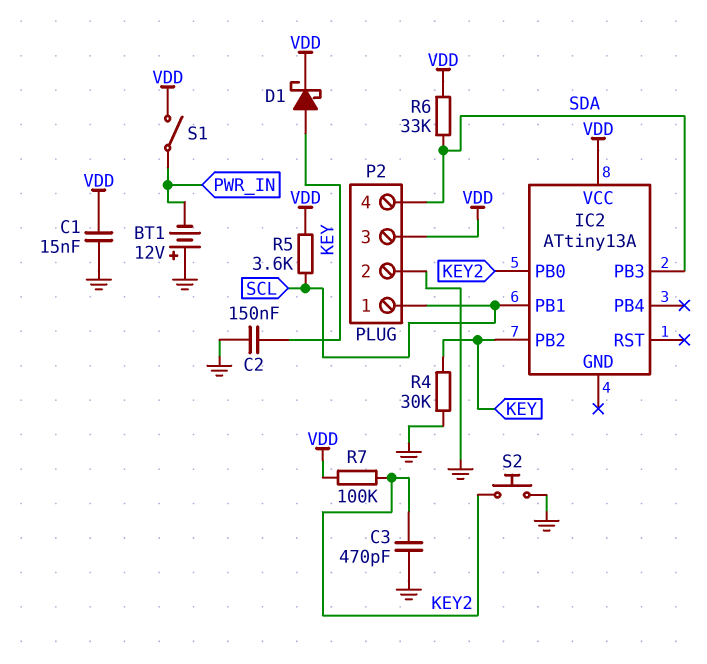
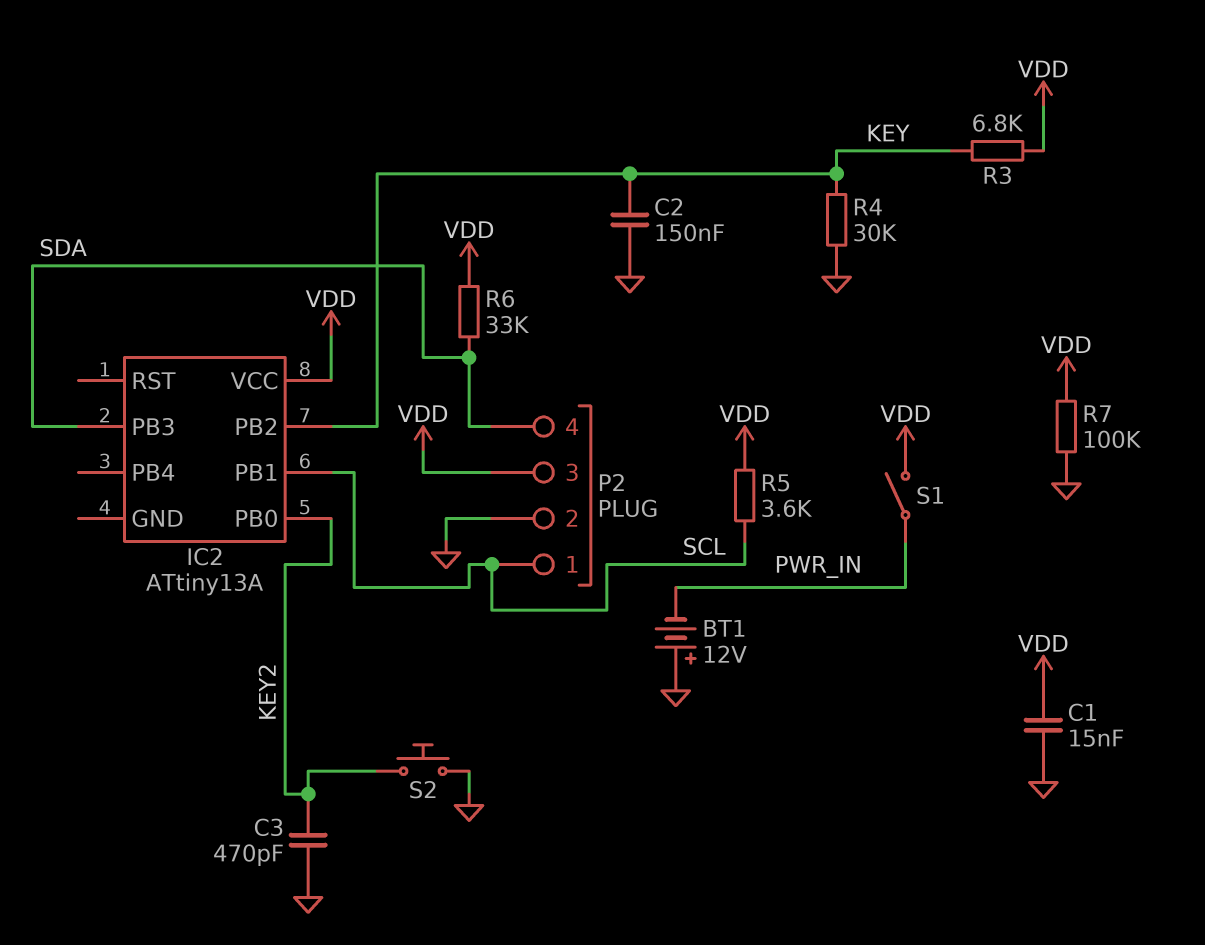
D1: schottky (A KEY, K VDD) -> none
R3: none -> 6.8k (KEY, VDD)
R7: 100k (KEY2, VDD) -> 100k (GND, VDD)

